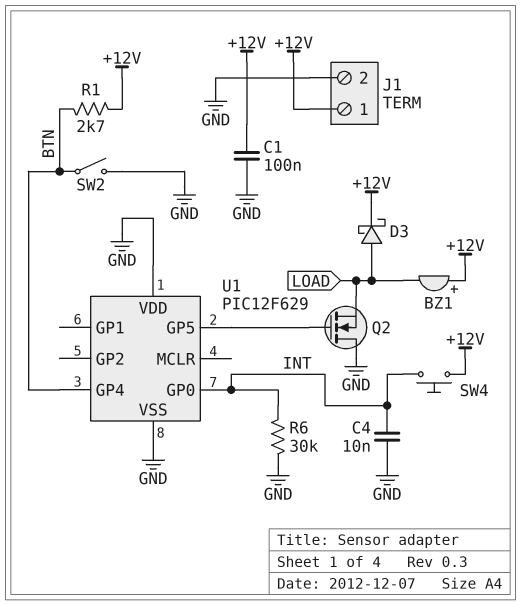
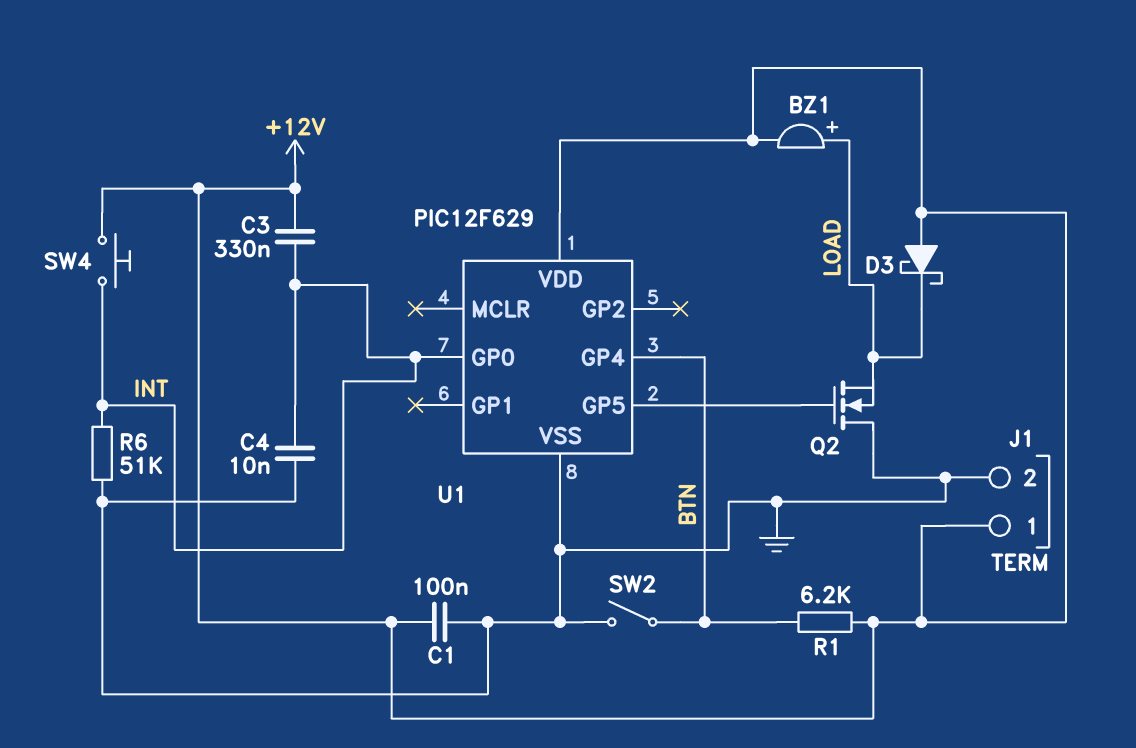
BZ1: buzzer (plus +12V, minus LOAD) -> buzzer (plus LOAD, minus +12V)
C3: none -> 330nF (+12V, INT)
D3: schottky (A LOAD, K +12V) -> schottky (A +12V, K LOAD)
R1: 2.7k (+12V, BTN) -> 6.2k (+12V, BTN)
R6: 30k (GND, INT) -> 51k (GND, INT)
U1 pin VDD: GND -> +12V

